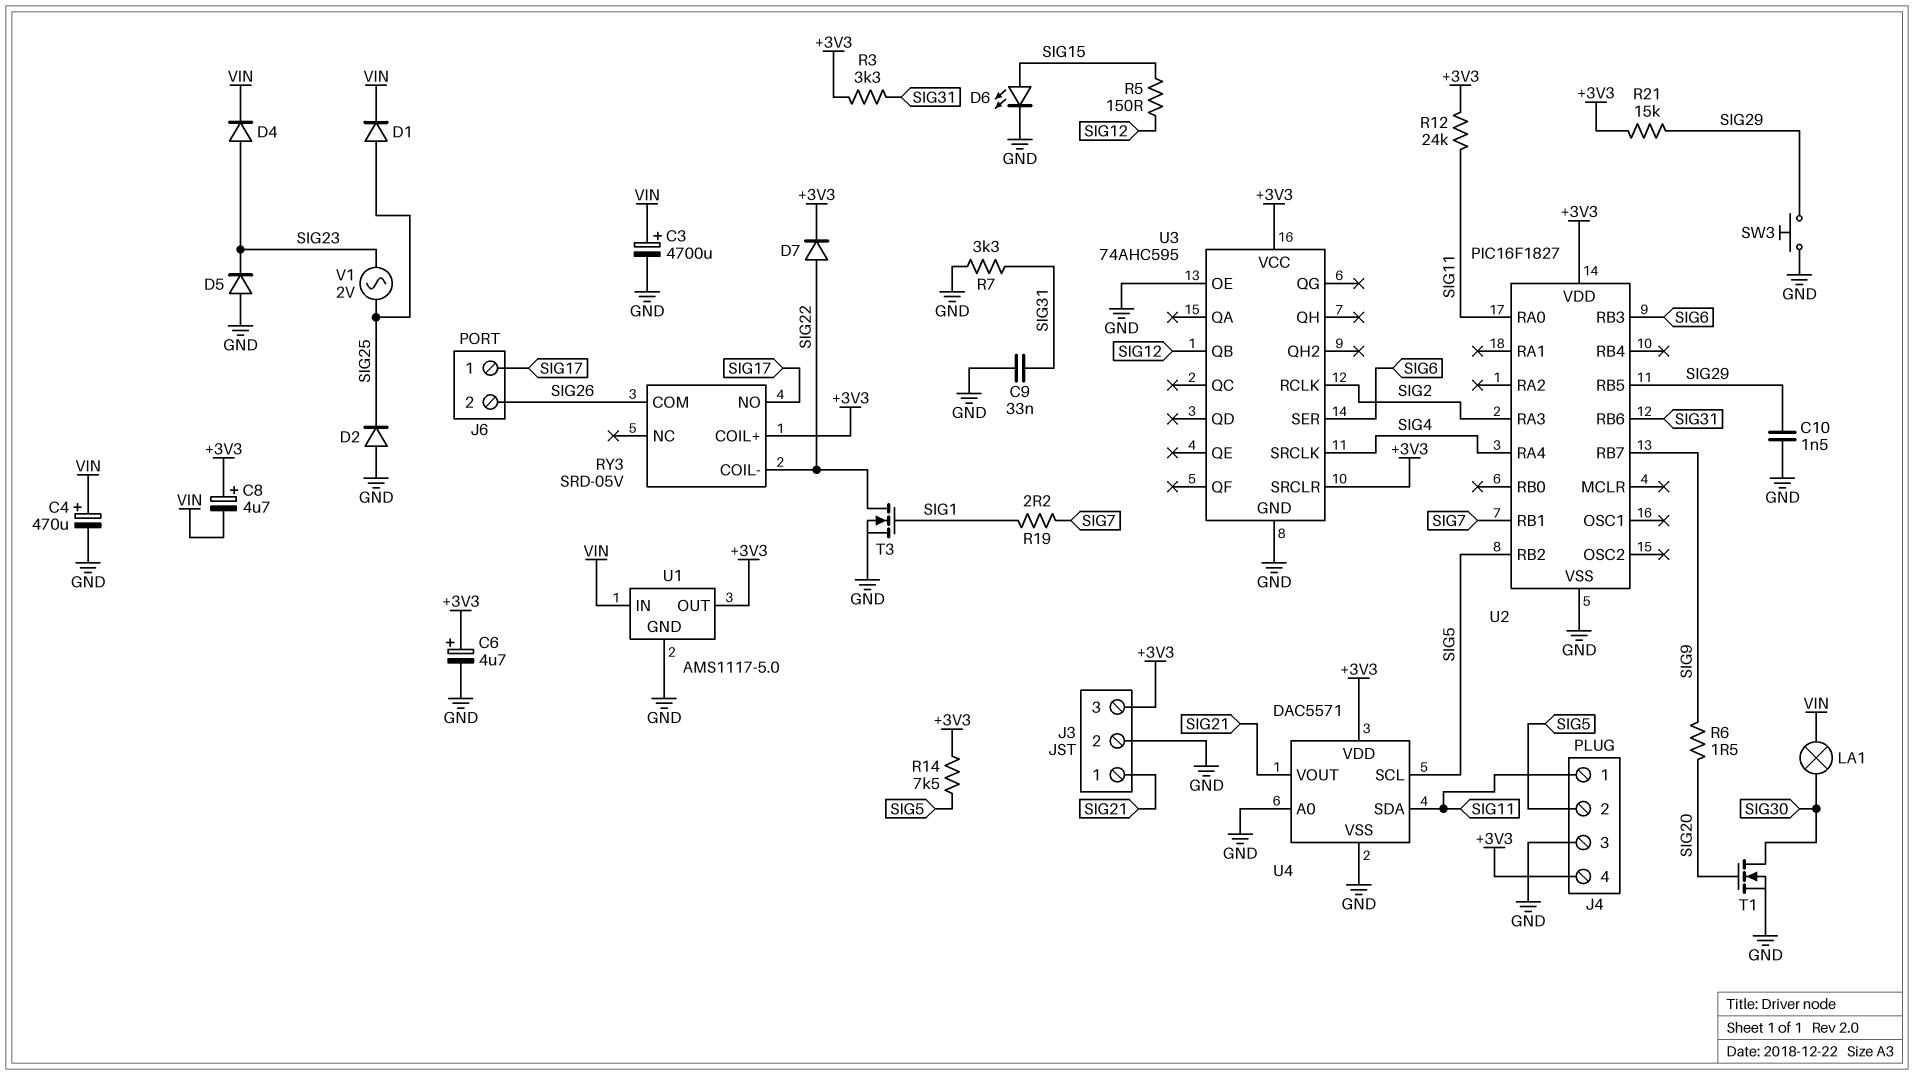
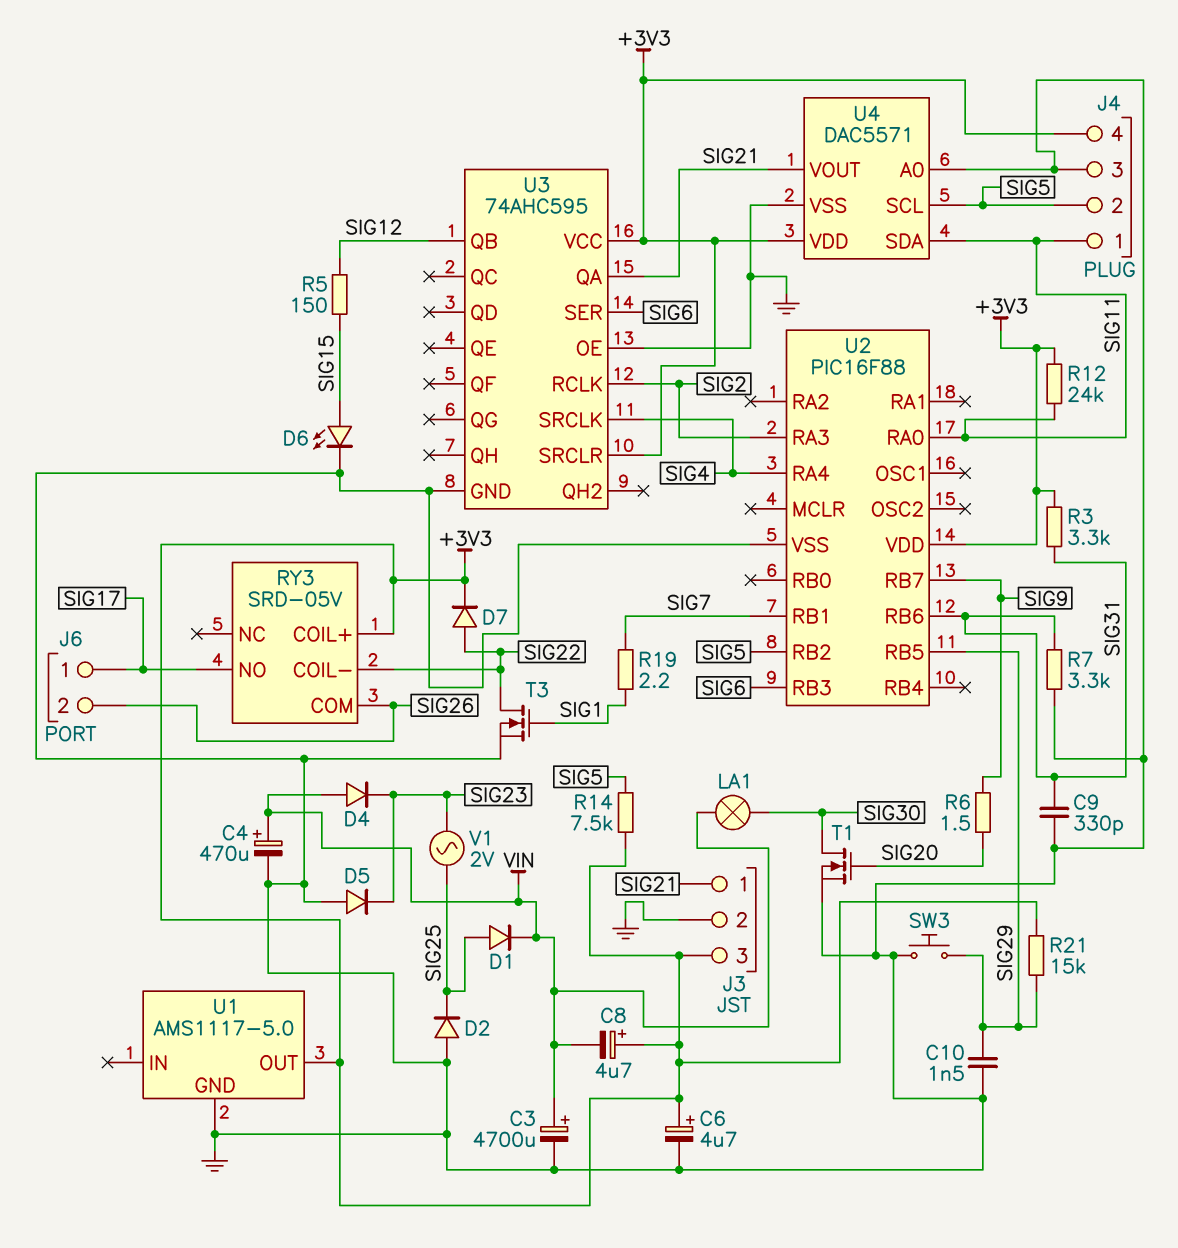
C9: 33nF (GND, SIG31) -> 330pF (GND, SIG31)
D4: diode (A SIG23, K VIN) -> diode (A VIN, K SIG23)
U1 pin IN: VIN -> none
U2: PIC16F1827 -> PIC16F88
U3 pin QA: none -> SIG21

